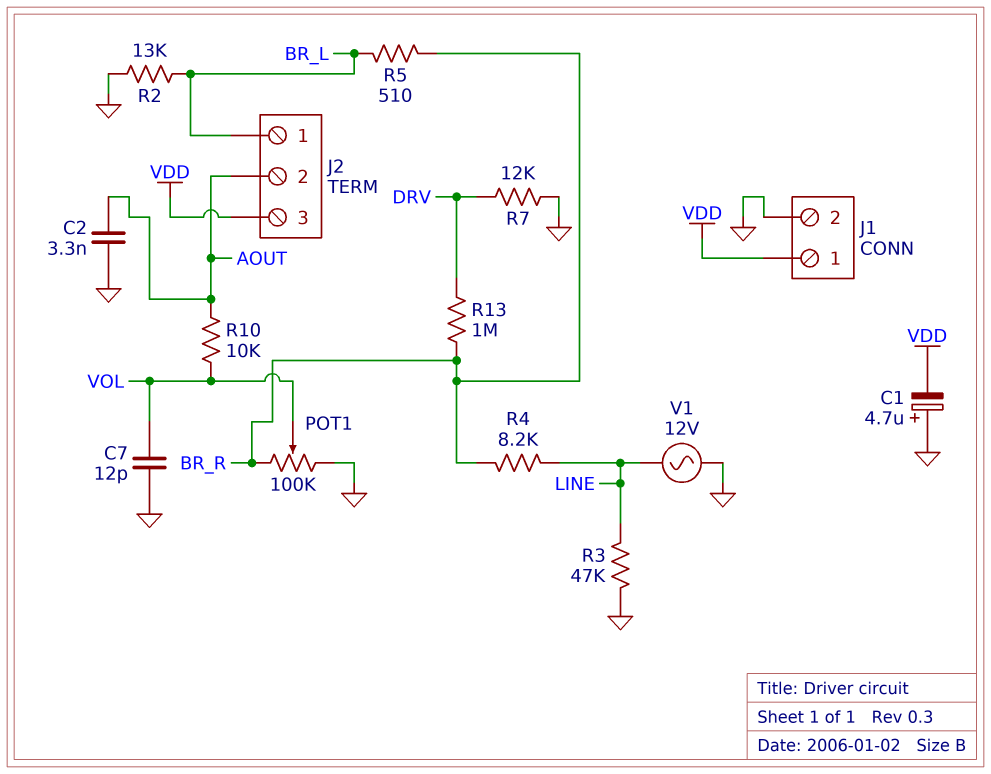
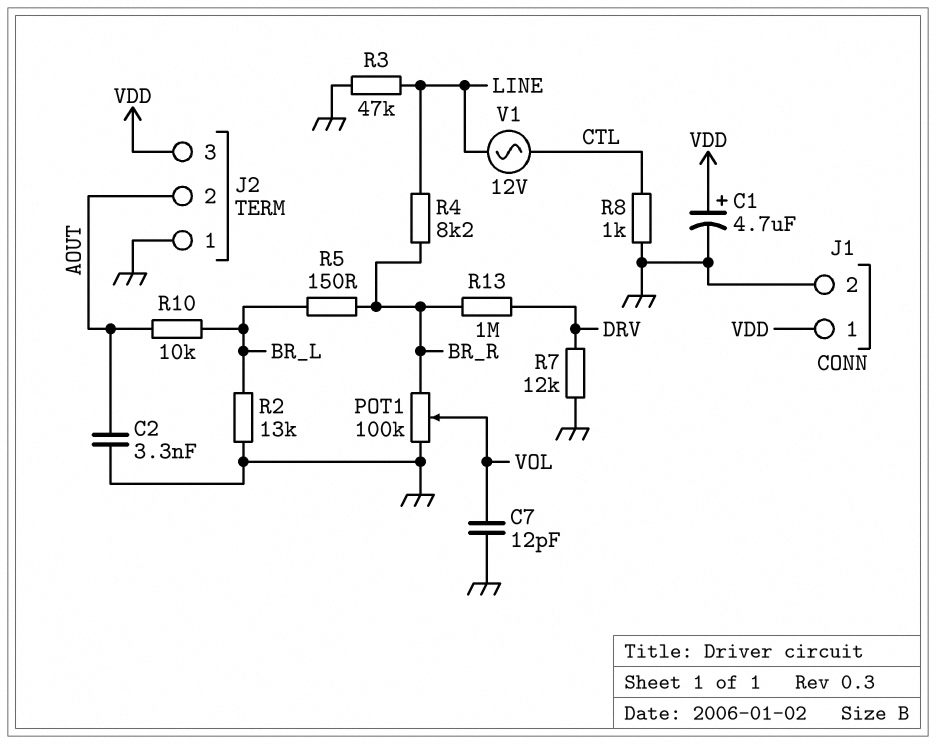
C1: 4.7uF (plus GND, minus VDD) -> 4.7uF (plus VDD, minus GND)
J2 pin 1: BR_L -> GND
R5: 510 (BR_L, BR_R) -> 150 (BR_L, BR_R)
R8: none -> 1k (CTL, GND)
R10: 10k (AOUT, VOL) -> 10k (AOUT, BR_L)
V1: AC 12V (GND, LINE) -> AC 12V (CTL, LINE)

